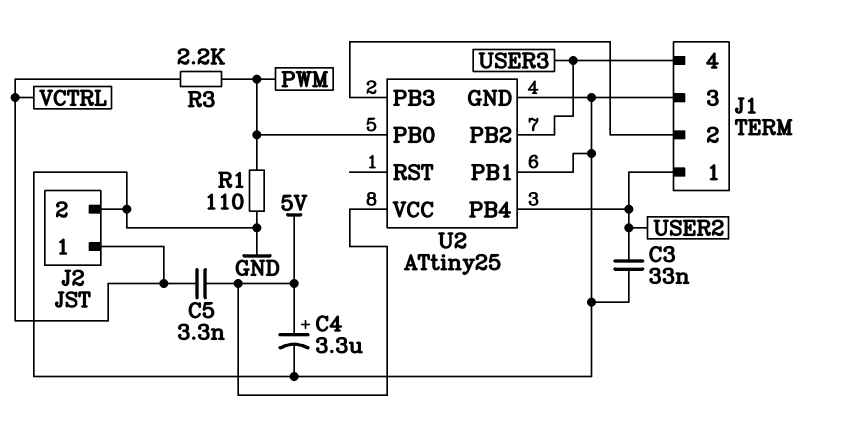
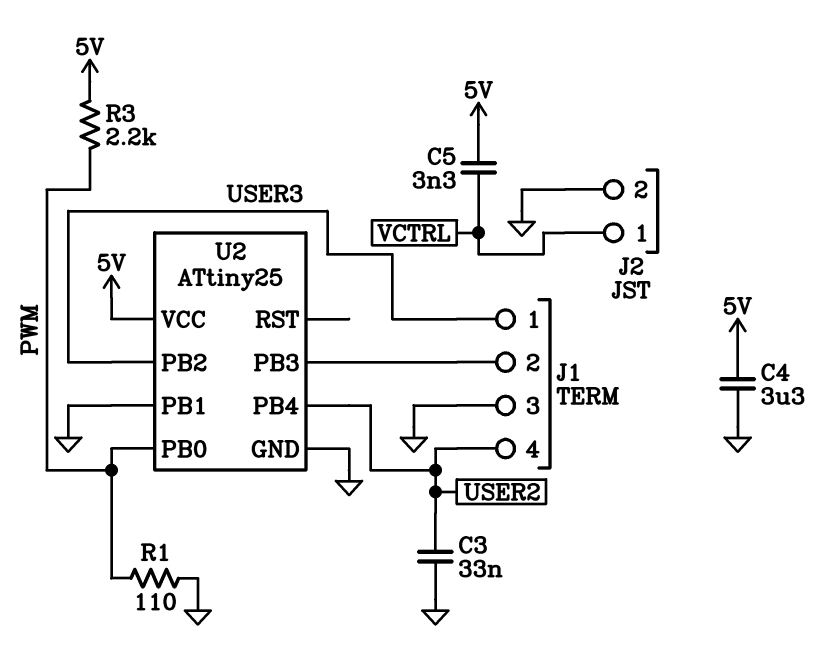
C4: 3.3uF (plus 5V, minus GND) -> 3.3uF (5V, GND)
J1 pin 1: USER2 -> USER3
J1 pin 4: USER3 -> USER2
R3: 2.2k (PWM, VCTRL) -> 2.2k (5V, PWM)

